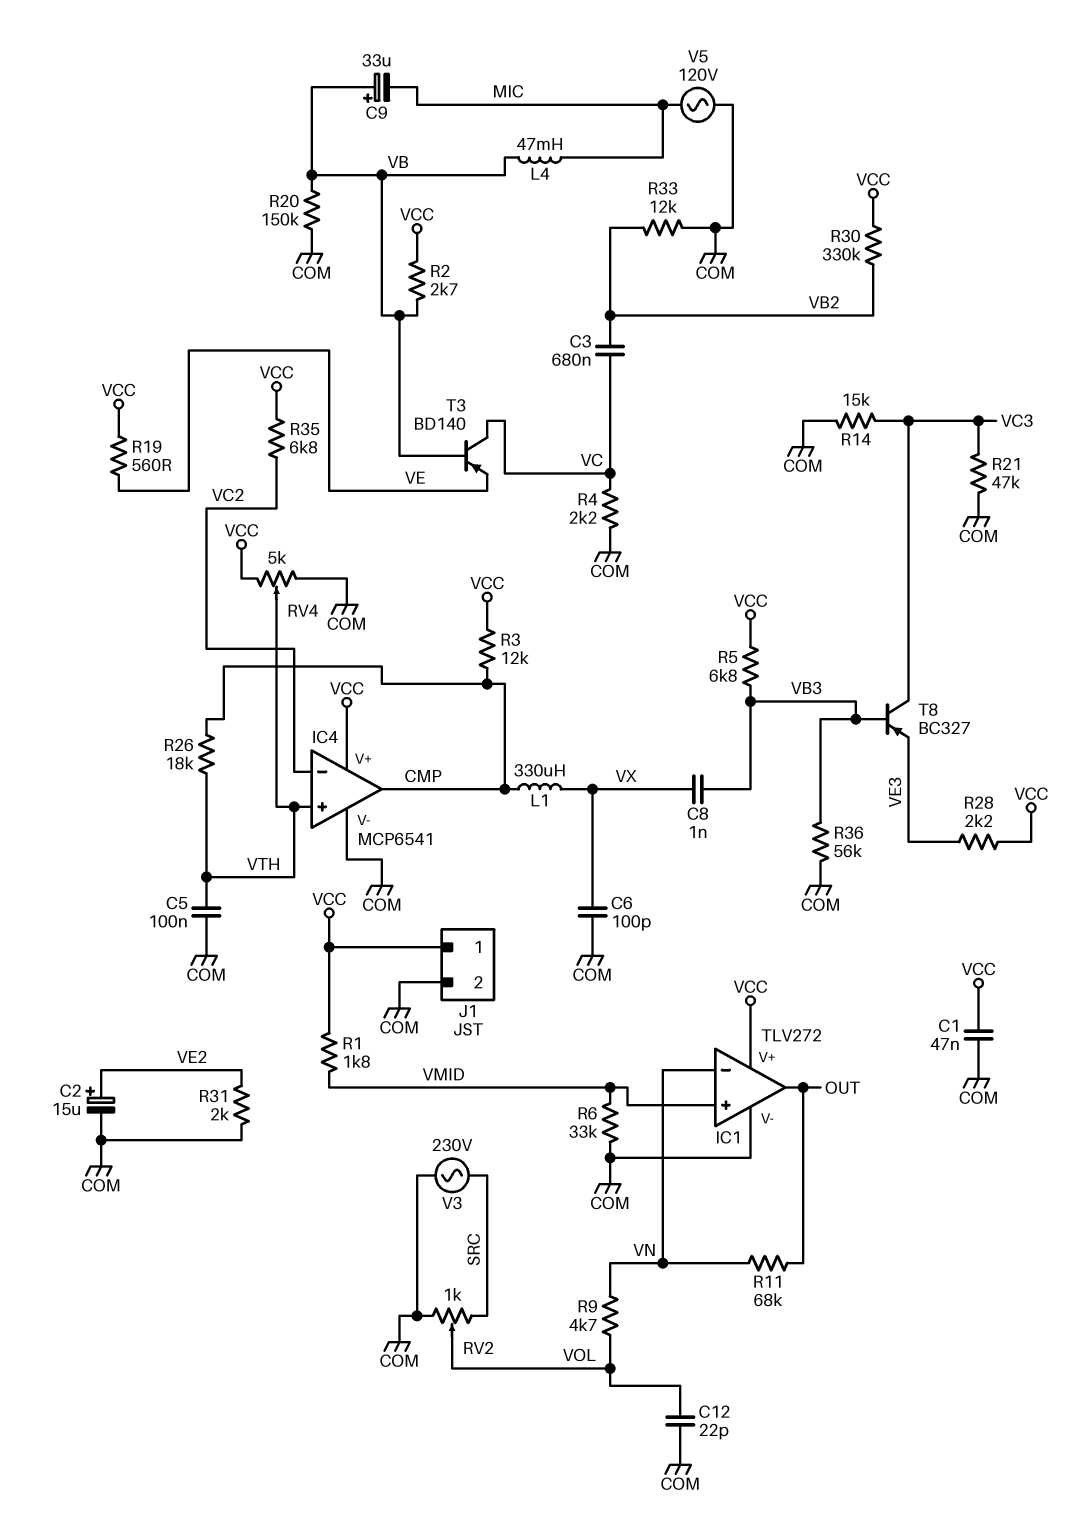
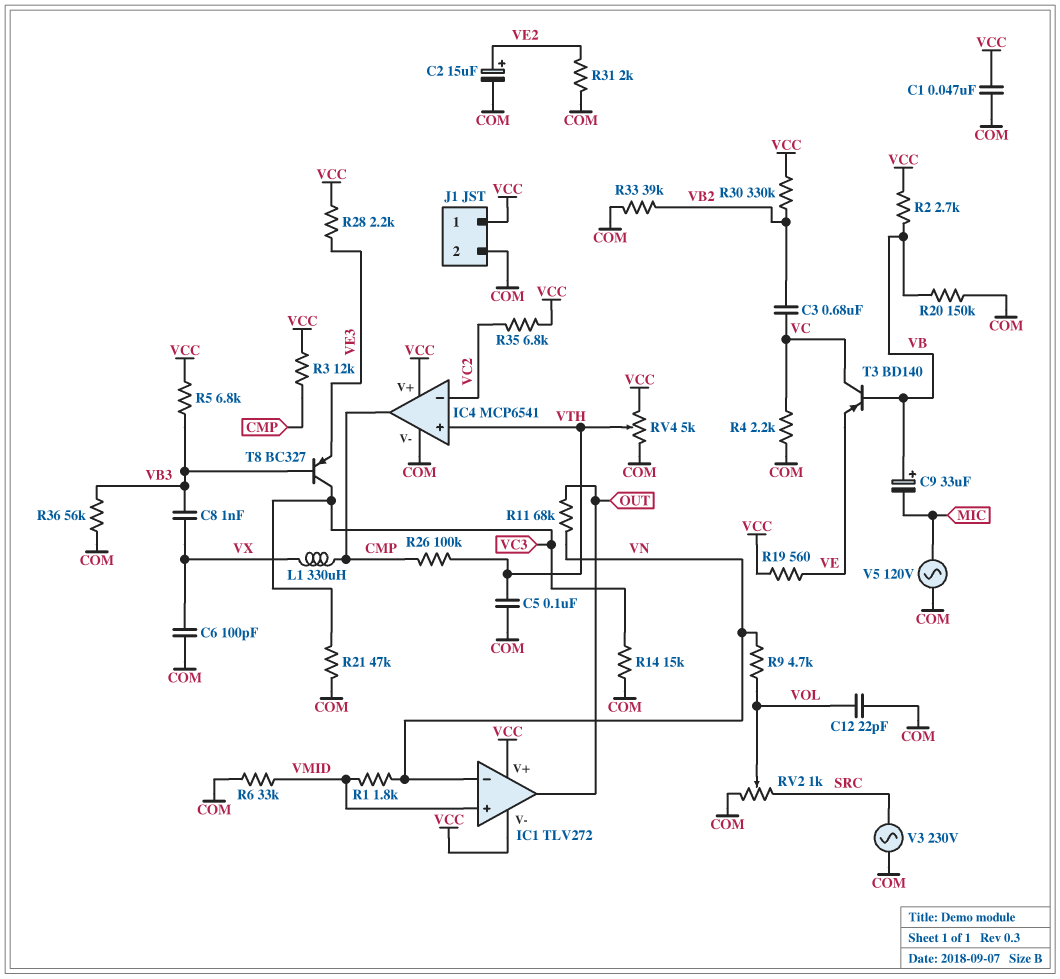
IC1 pin V-: COM -> VCC
L4: 47mH (MIC, VB) -> none
R1: 1.8k (VCC, VMID) -> 1.8k (VMID, VN)
R26: 18k (CMP, VTH) -> 100k (CMP, VTH)
R33: 12k (COM, VB2) -> 39k (COM, VB2)

